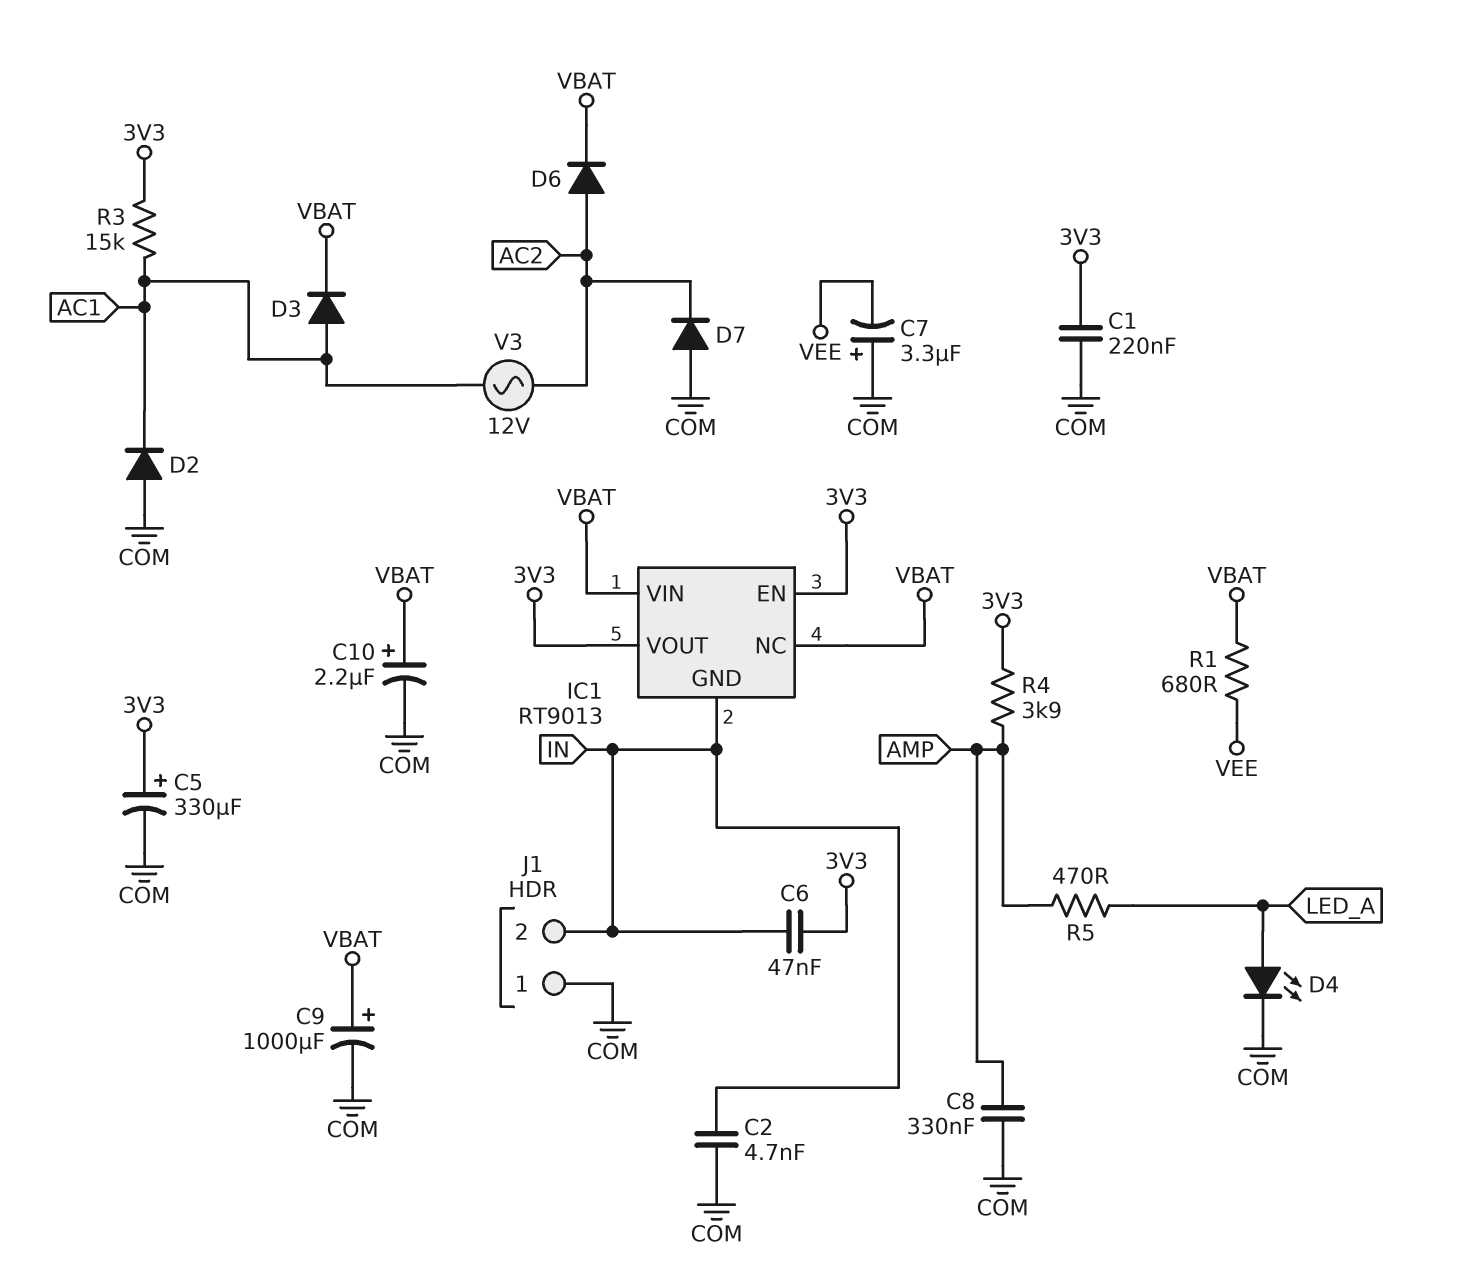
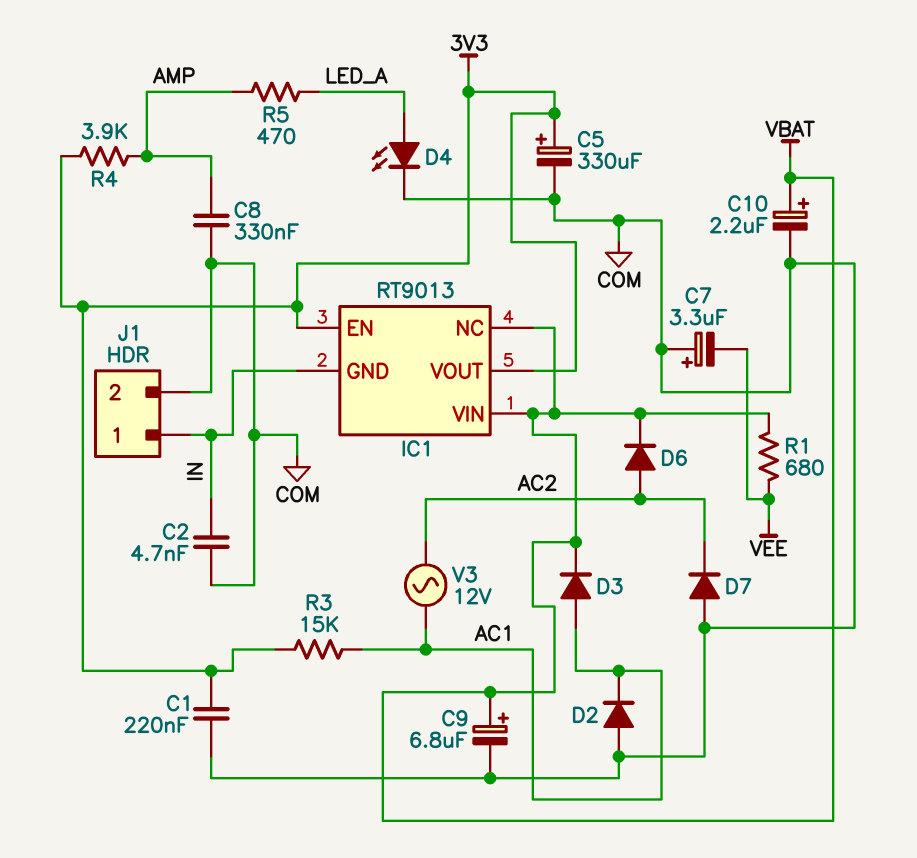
C6: 47nF (3V3, IN) -> none
C9: 1000uF (plus VBAT, minus COM) -> 6.8uF (plus VBAT, minus COM)
J1 pin 1: COM -> IN
J1 pin 2: IN -> COM

